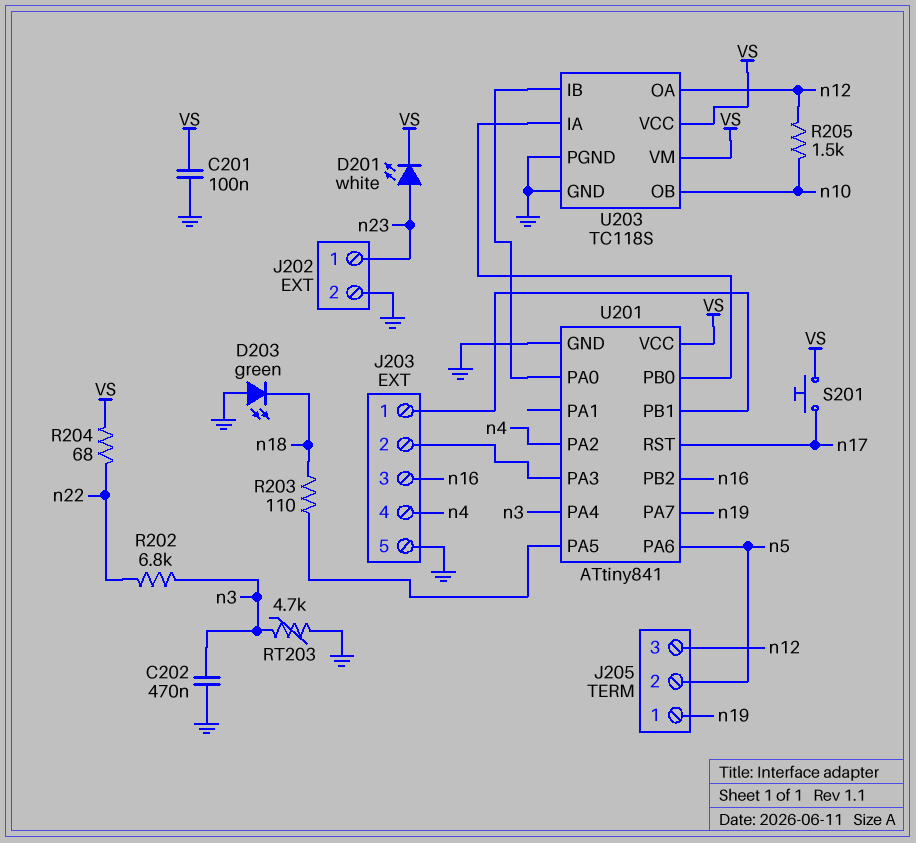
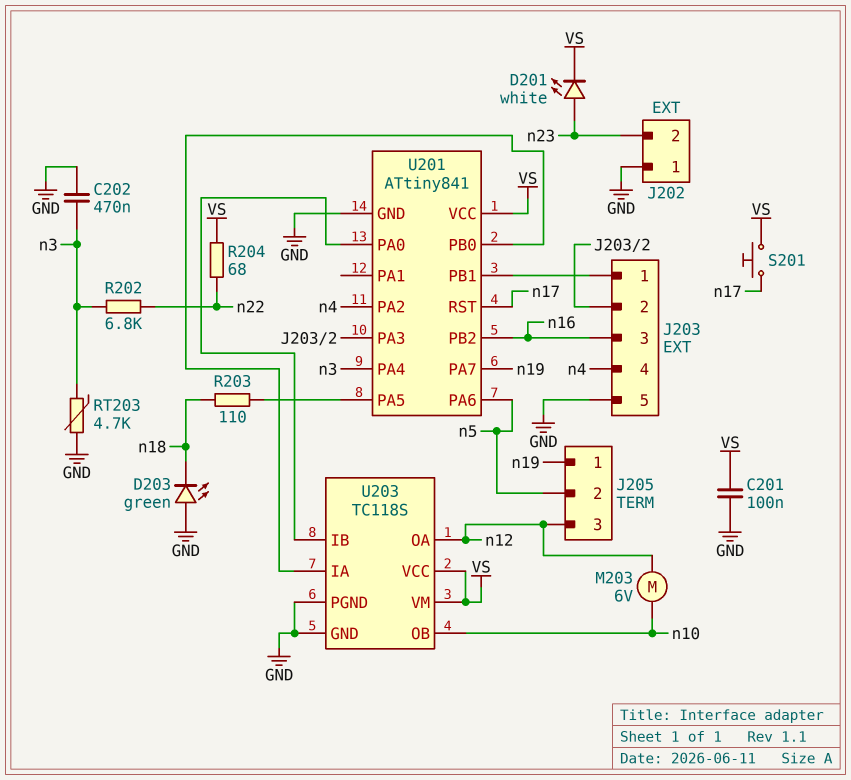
J202 pin 1: n23 -> GND
J202 pin 2: GND -> n23
M203: none -> motor 6V (n10, n12)
R205: 1.5k (n10, n12) -> none

